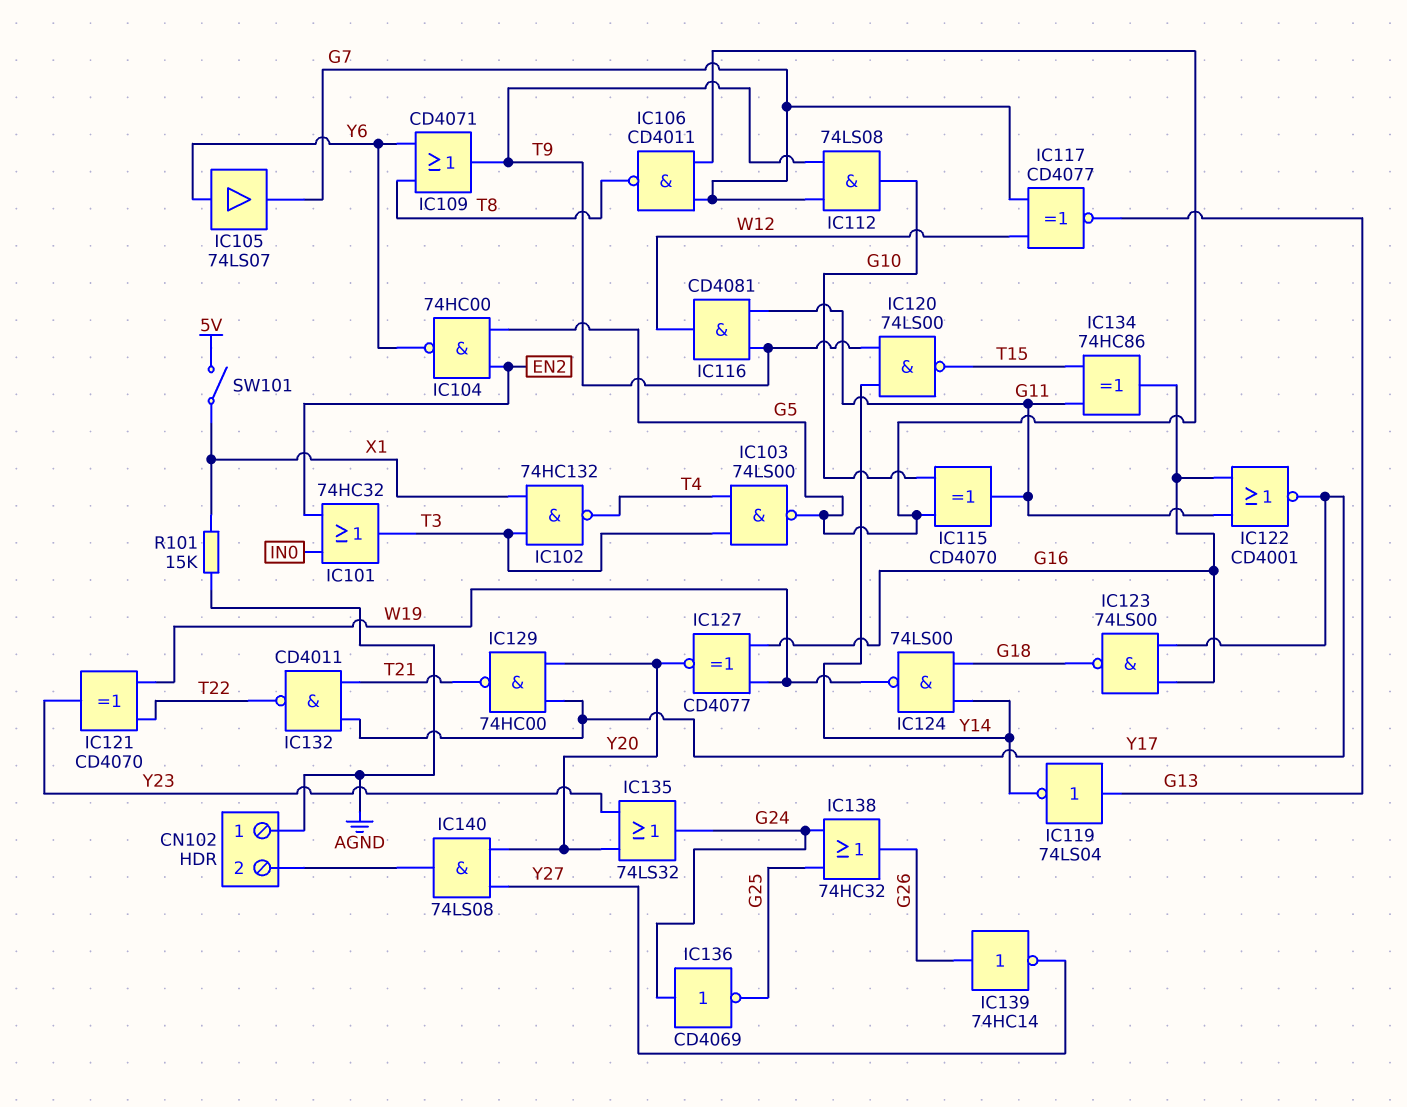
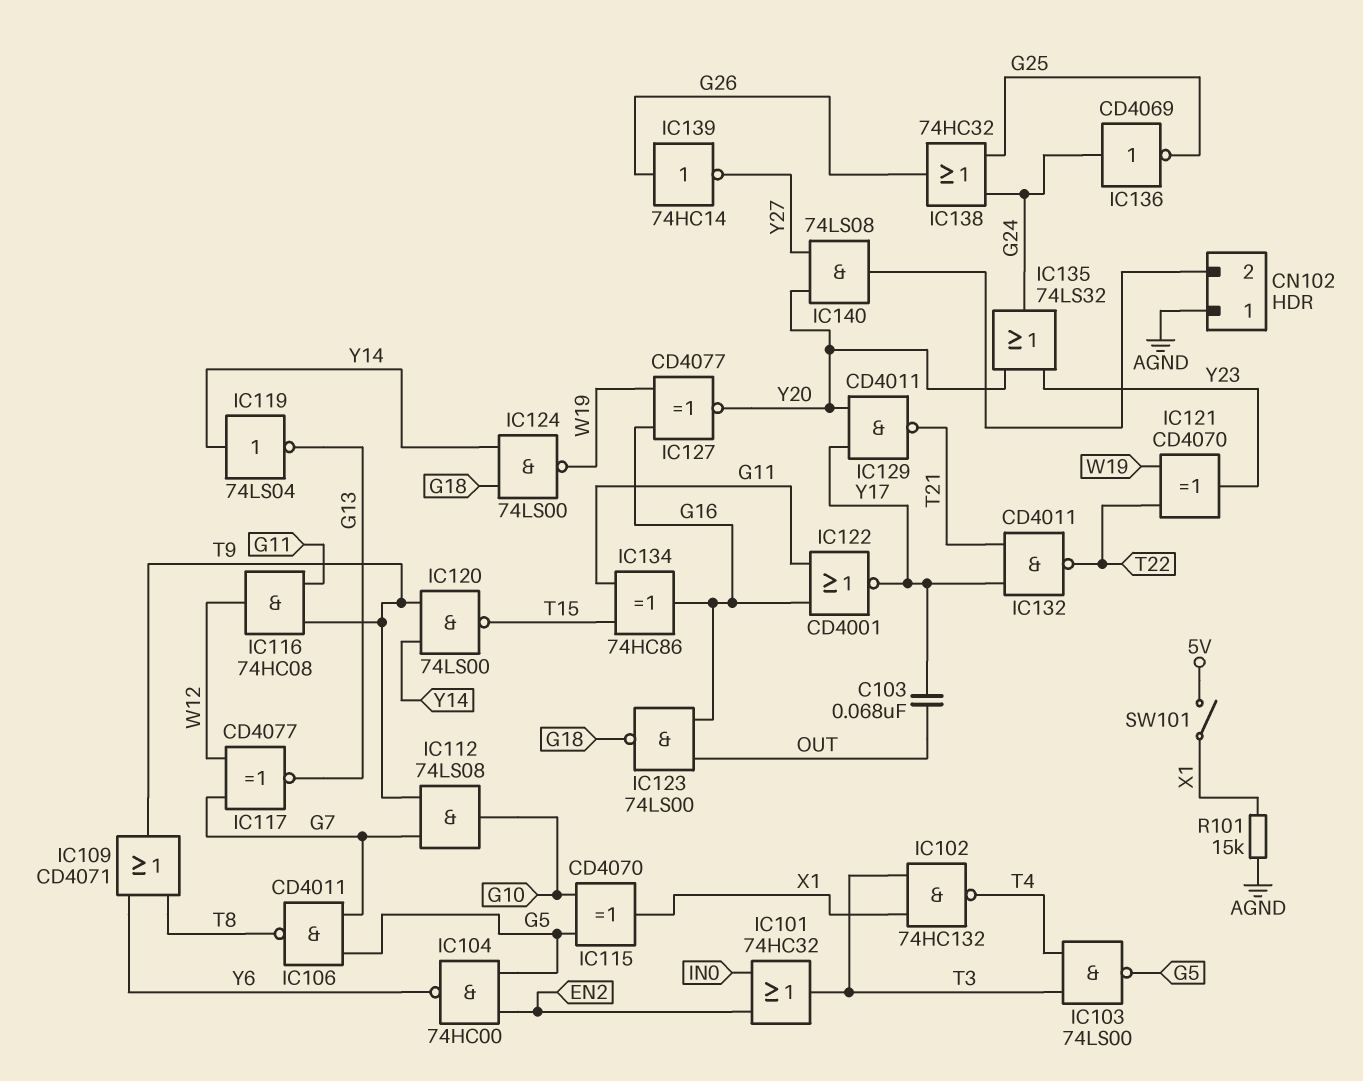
C103: none -> 68nF (OUT, Y17)
IC105: buffer 74LS07 (in Y6, out G7) -> none
IC115: XOR CD4070 (in G5, in G10, out G11) -> XOR CD4070 (in G5, in G10, out X1)
IC116: AND CD4081 (in G11, in T9, out W12) -> AND 74HC08 (in G11, in T9, out W12)
IC119: NOT 74LS04 (in G13, out Y14) -> NOT 74LS04 (in Y14, out G13)
IC123: NAND 74LS00 (in G16, in Y17, out G18) -> NAND 74LS00 (in G16, in OUT, out G18)
IC129: NAND 74HC00 (in Y17, in Y20, out T21) -> NAND CD4011 (in Y17, in Y20, out T21)

